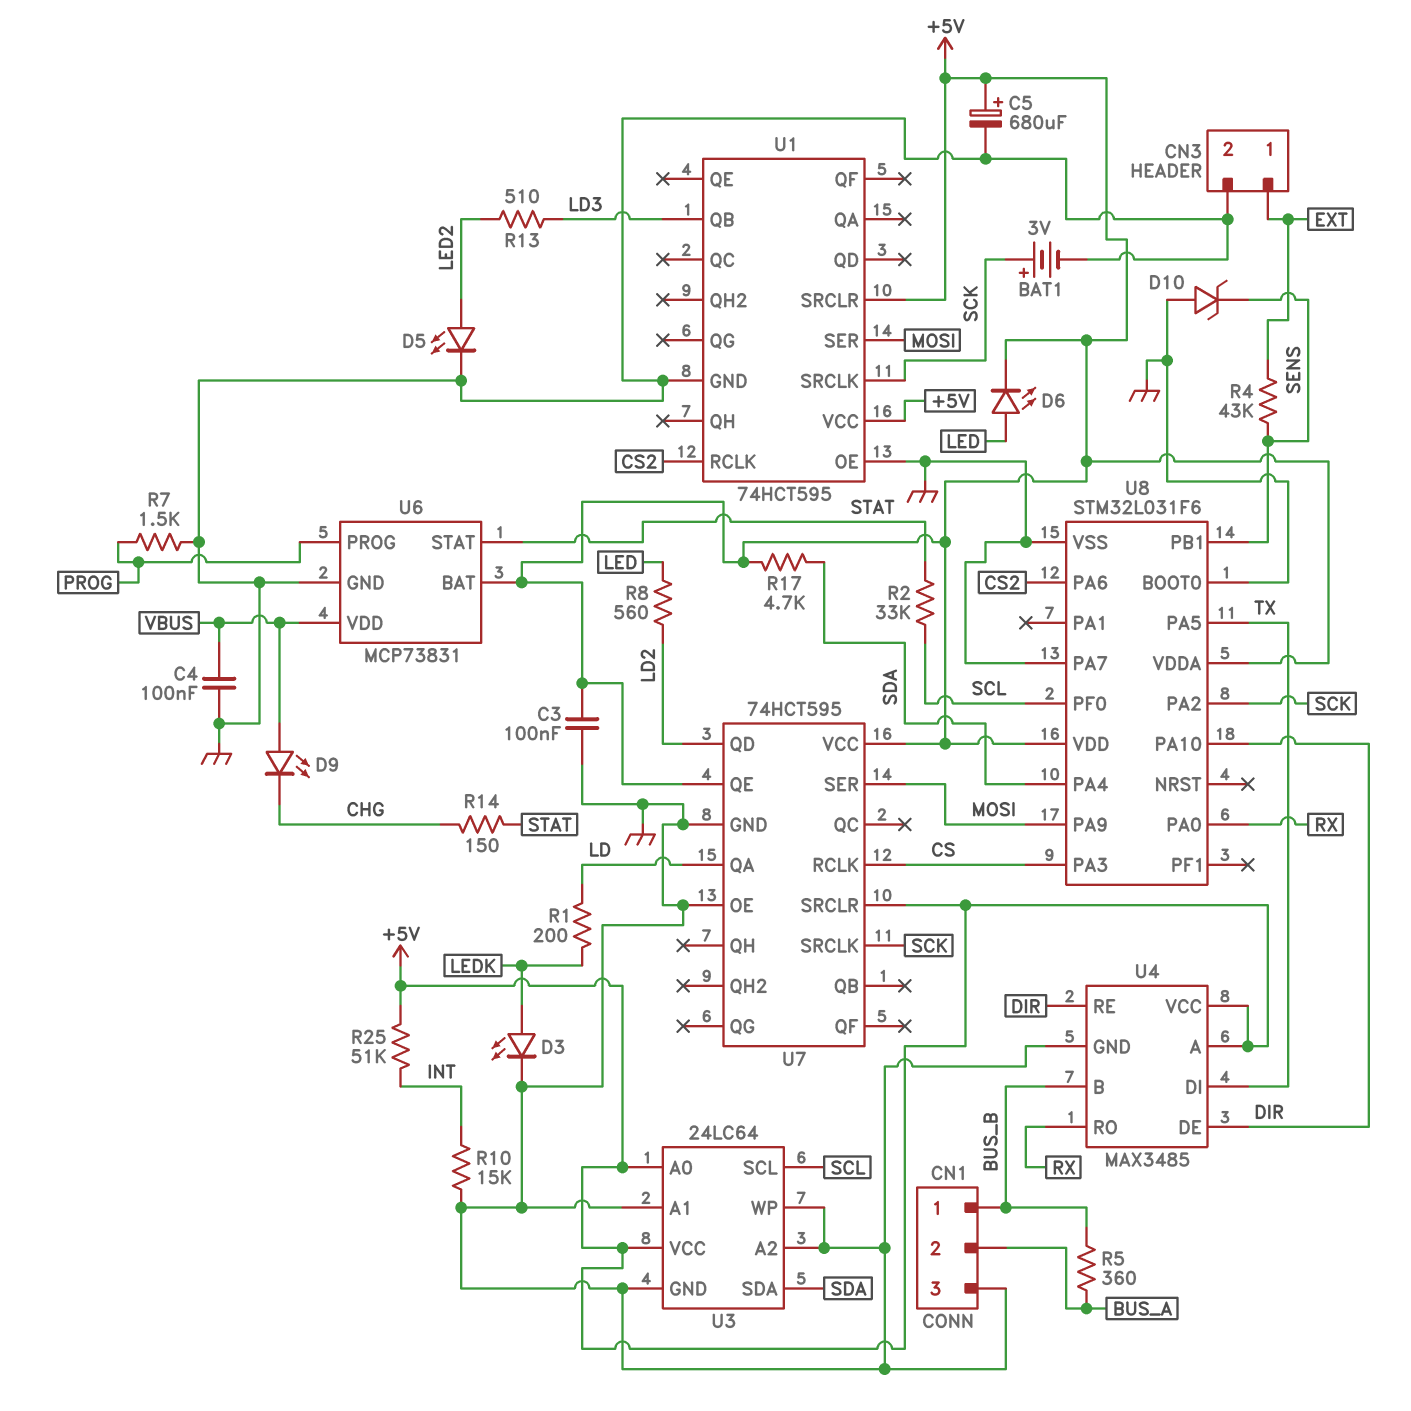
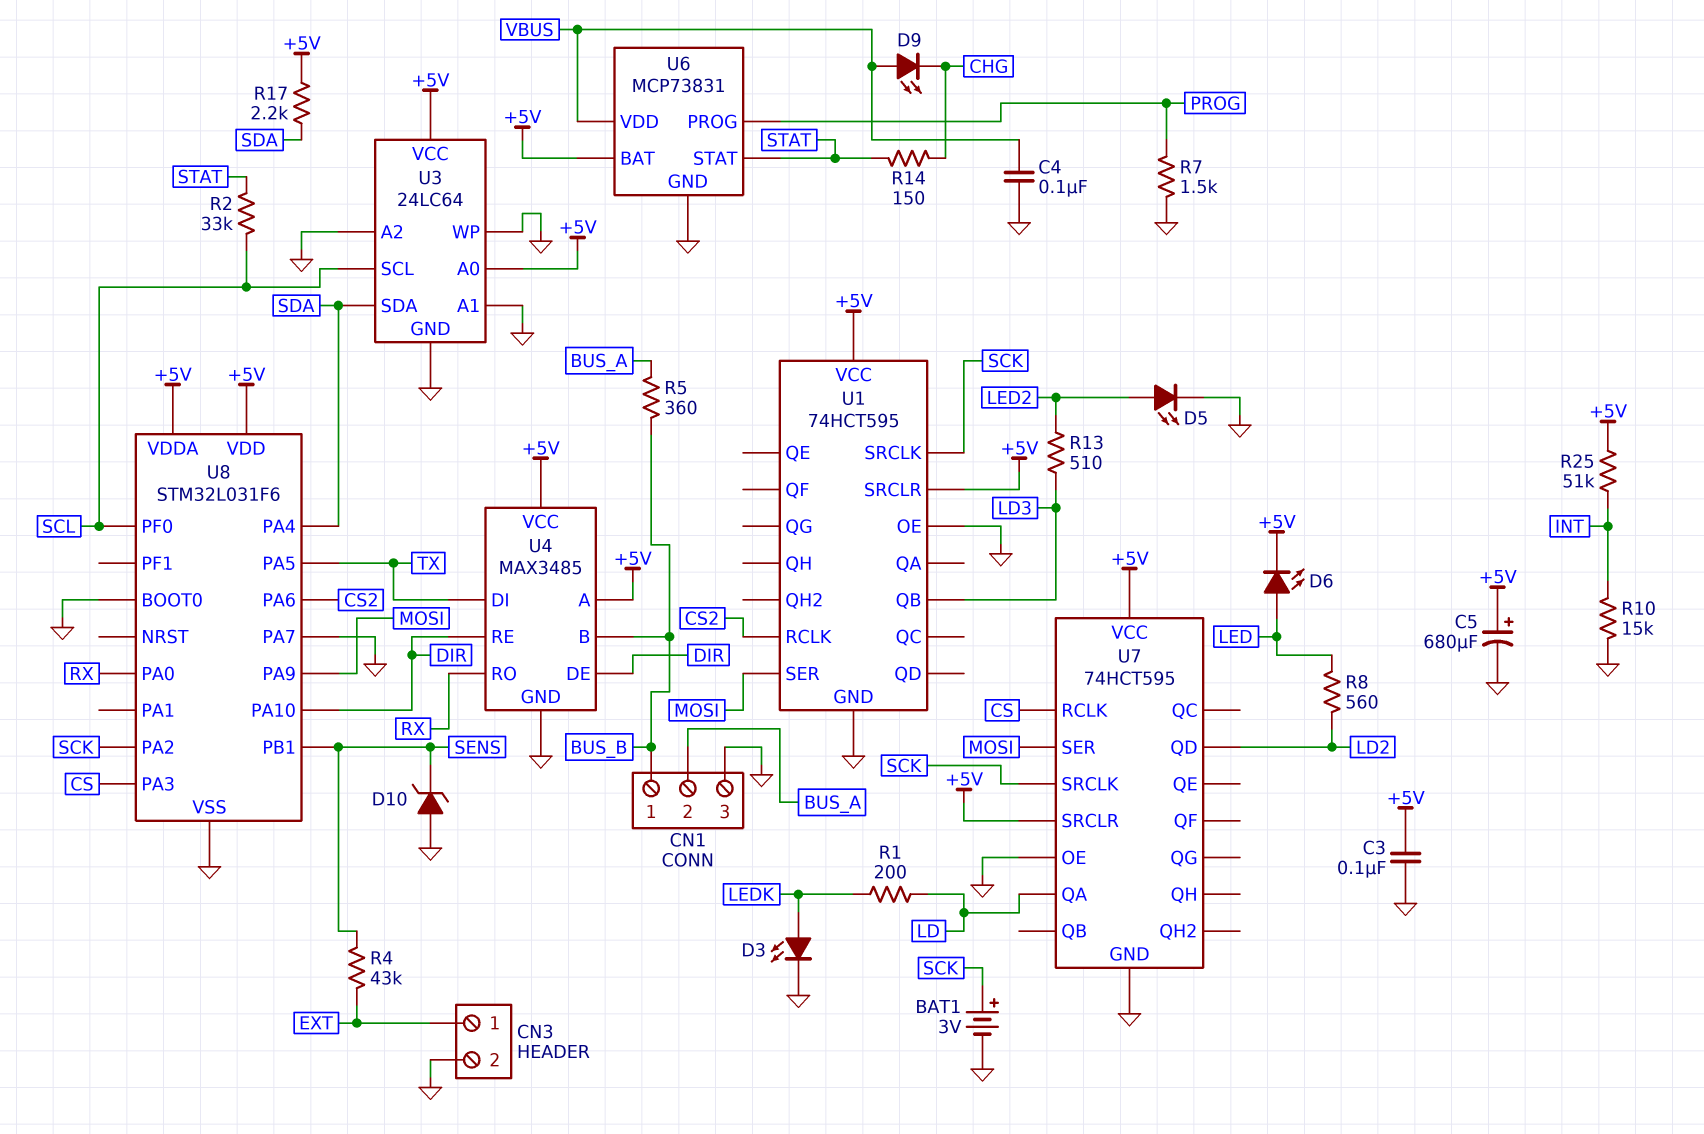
R17: 4.7k (+5V, SDA) -> 2.2k (+5V, SDA)
U7 pin QE: +5V -> none

